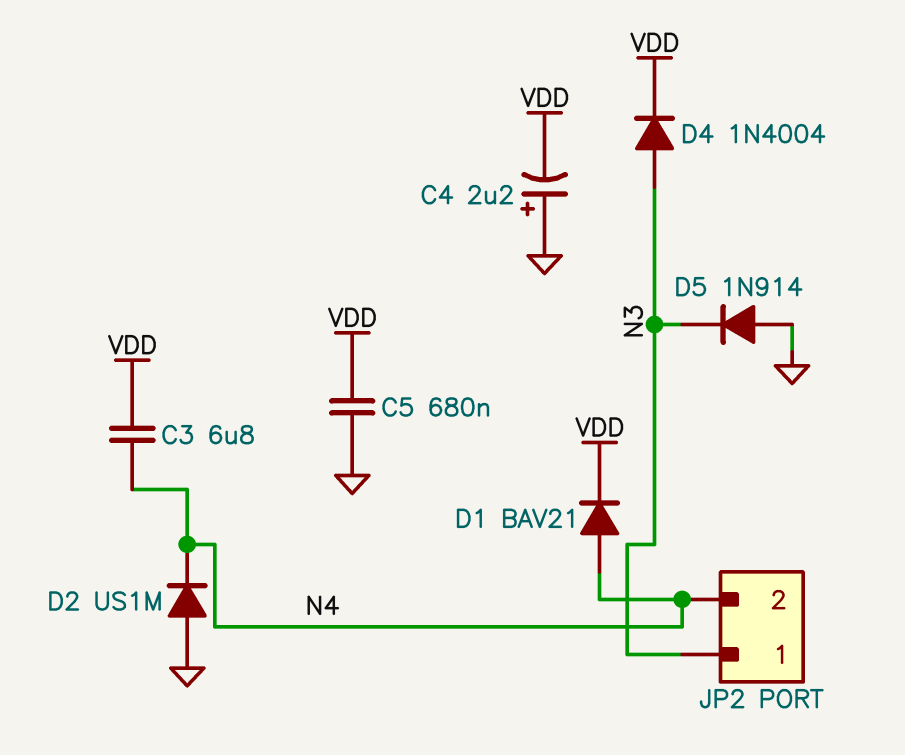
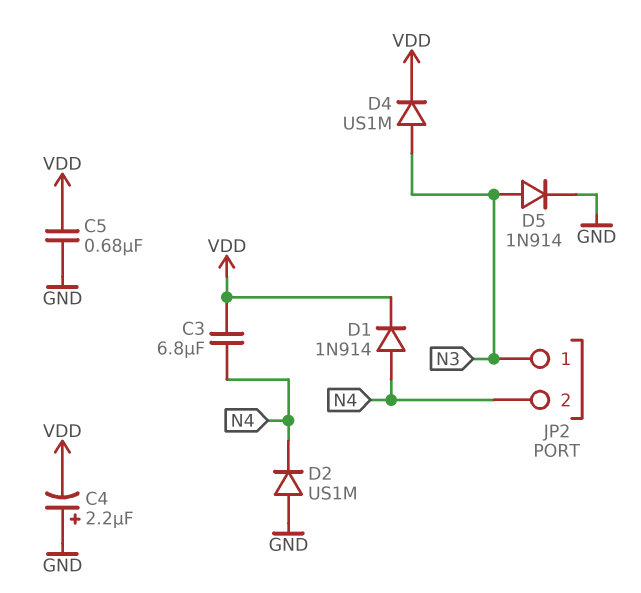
D1: diode BAV21 (A N4, K VDD) -> diode 1N914 (A N4, K VDD)
D4: diode 1N4004 (A N3, K VDD) -> diode US1M (A N3, K VDD)
D5: diode 1N914 (A GND, K N3) -> diode 1N914 (A N3, K GND)

